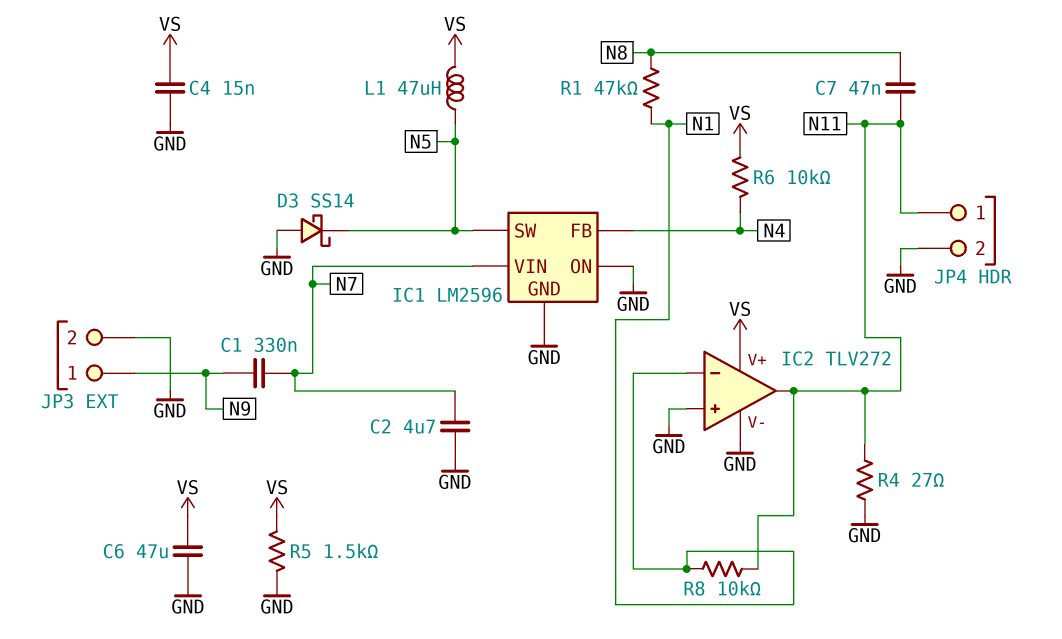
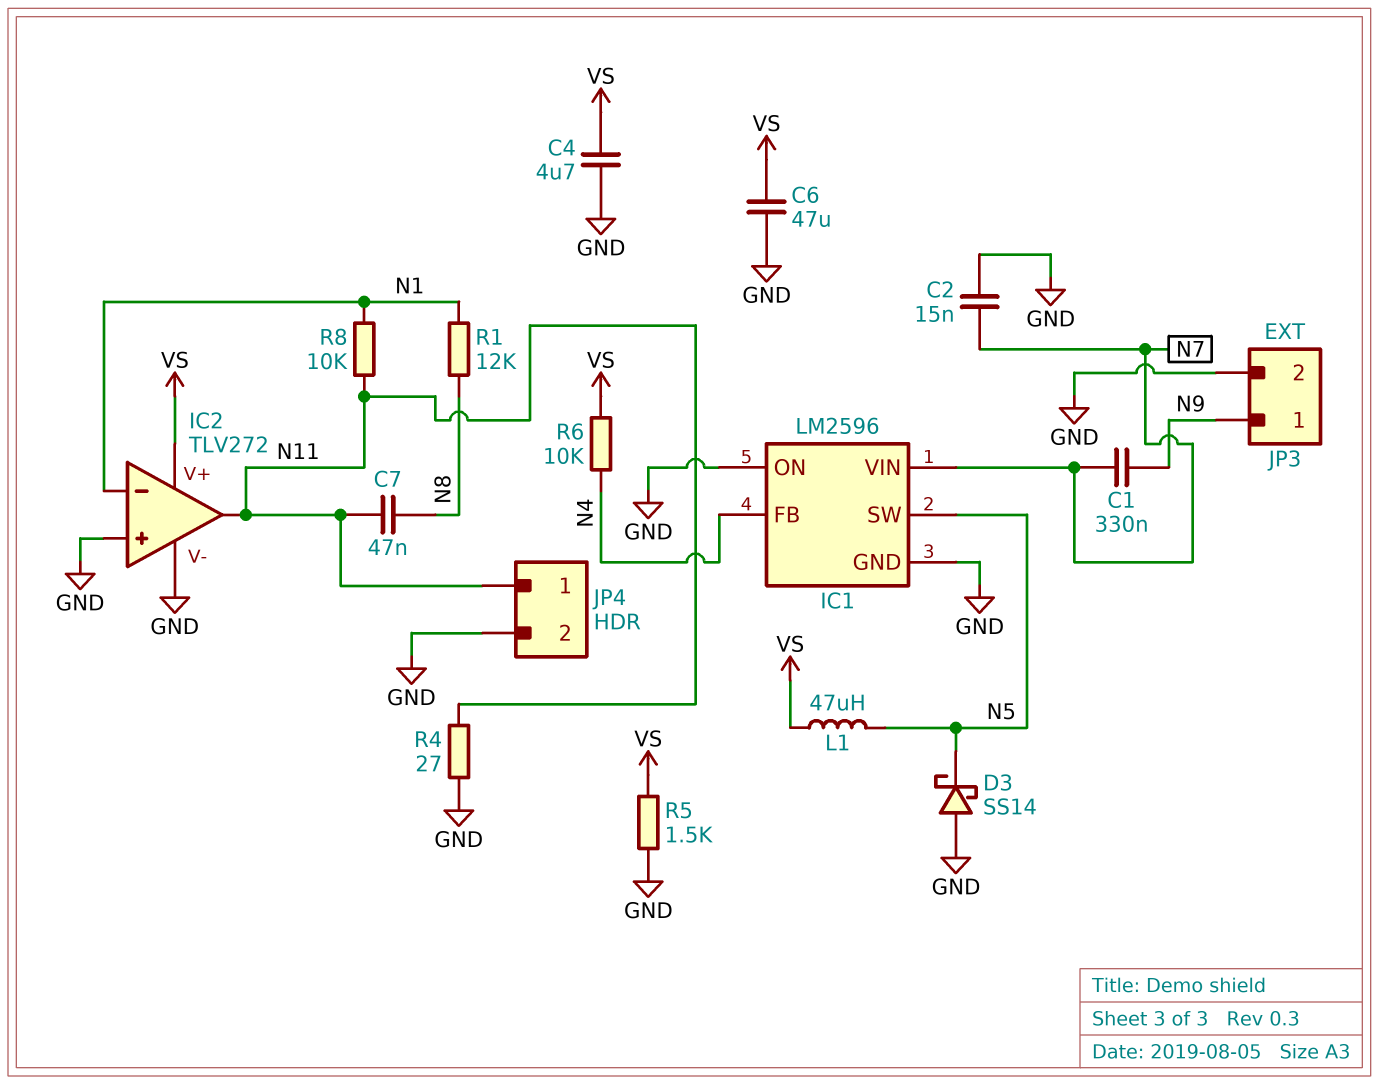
C2: 4.7uF (GND, N7) -> 15nF (GND, N7)
C4: 15nF (GND, VS) -> 4.7uF (GND, VS)
R1: 47k (N1, N8) -> 12k (N1, N8)

